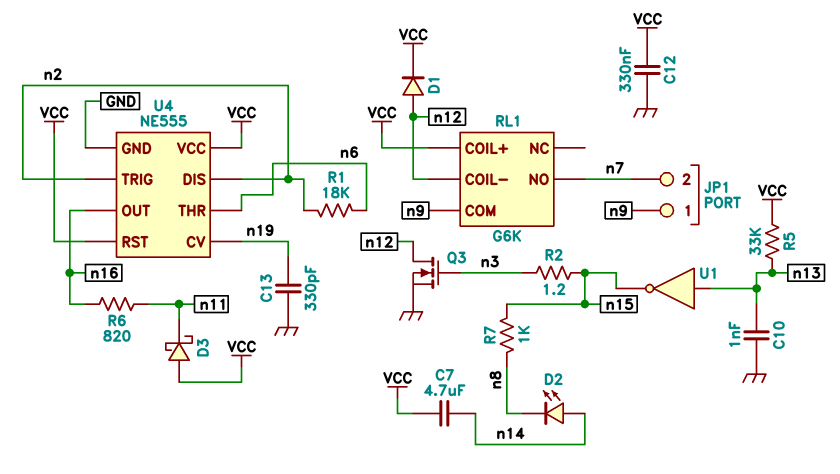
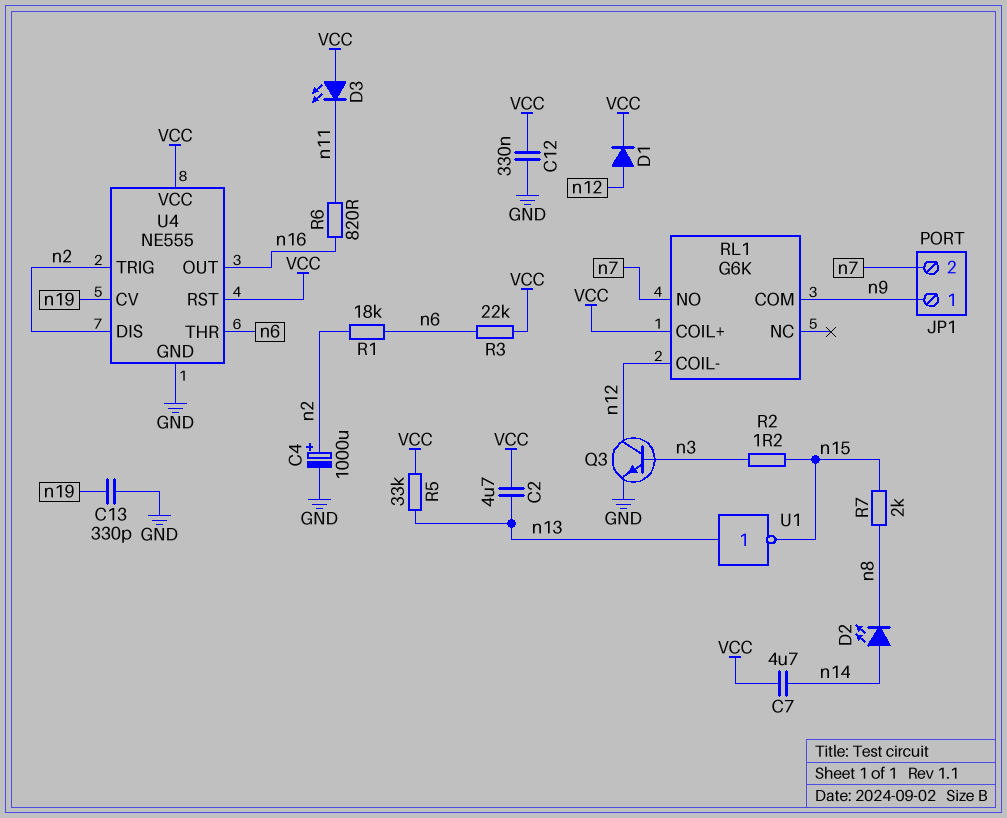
C2: none -> 4.7uF (VCC, n13)
C4: none -> 1000uF (plus n2, minus GND)
C10: 1nF (GND, n13) -> none
D3: schottky (A VCC, K n11) -> LED (A VCC, K n11)
Q3: NMOS (G n3, D n12, S GND) -> NPN (B n3, C n12, E GND)
R3: none -> 22k (VCC, n6)
R7: 1k (n8, n15) -> 2k (n8, n15)

